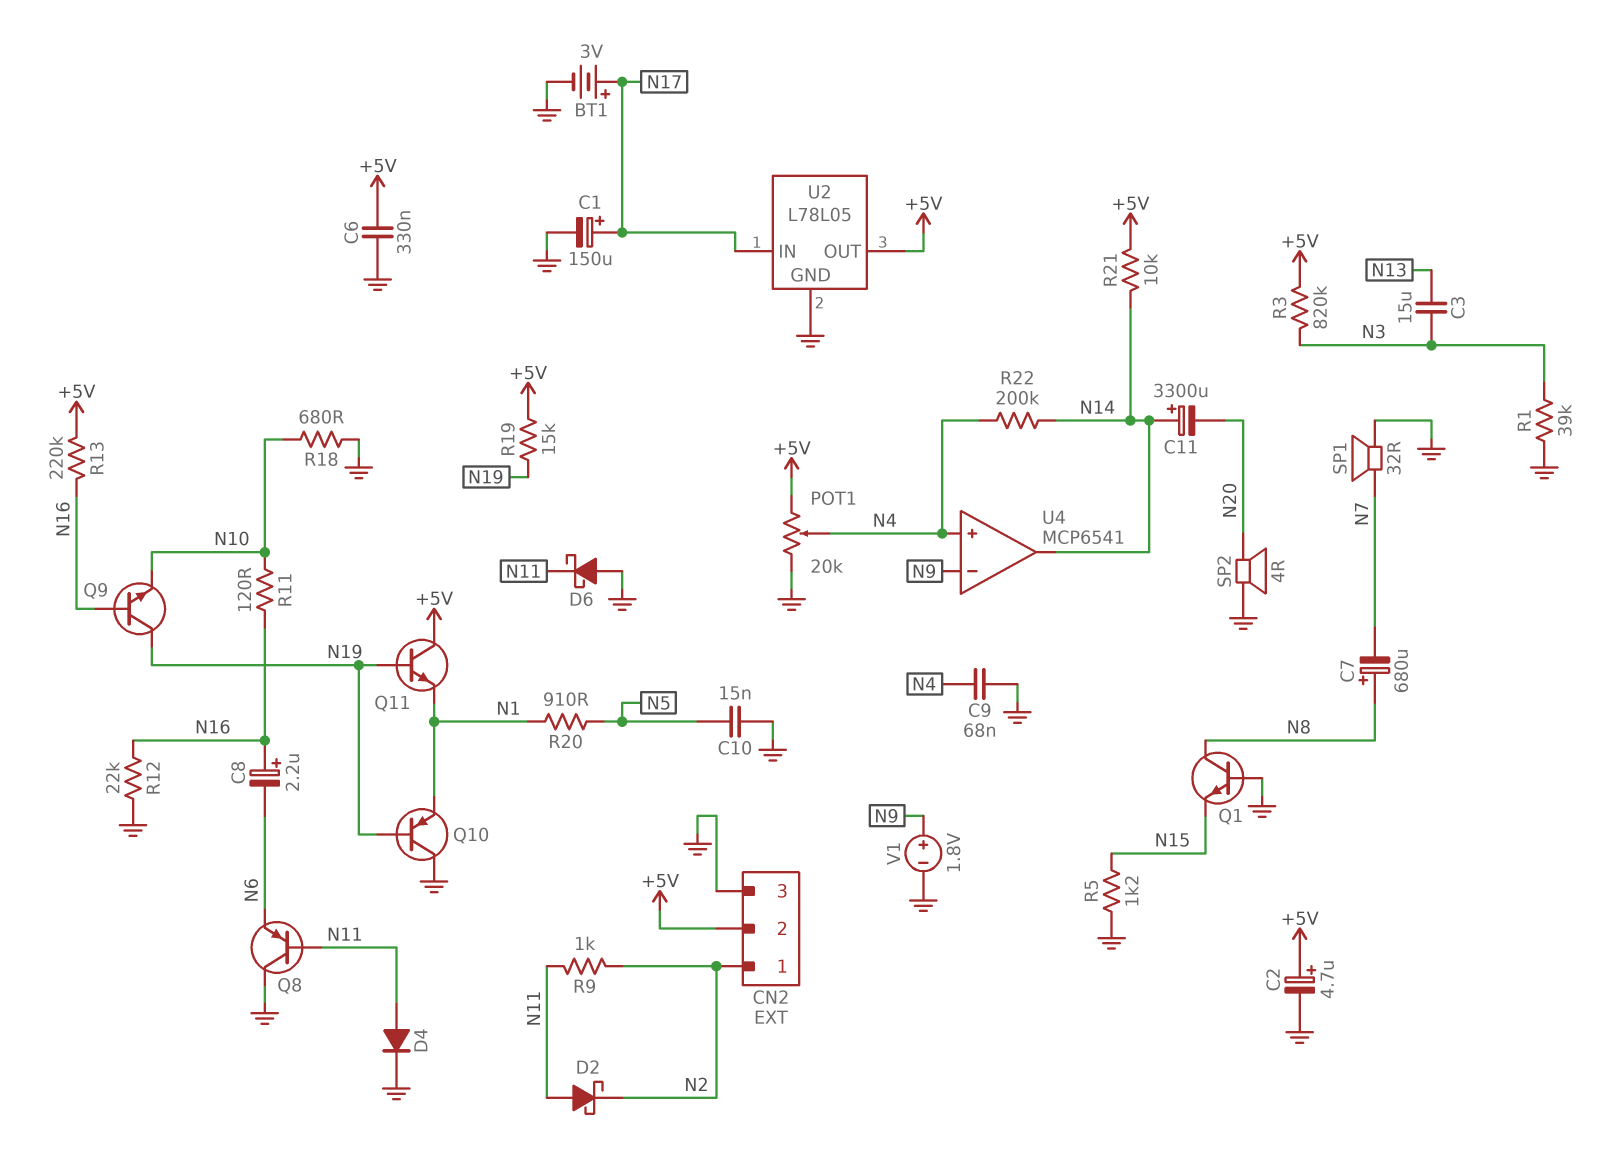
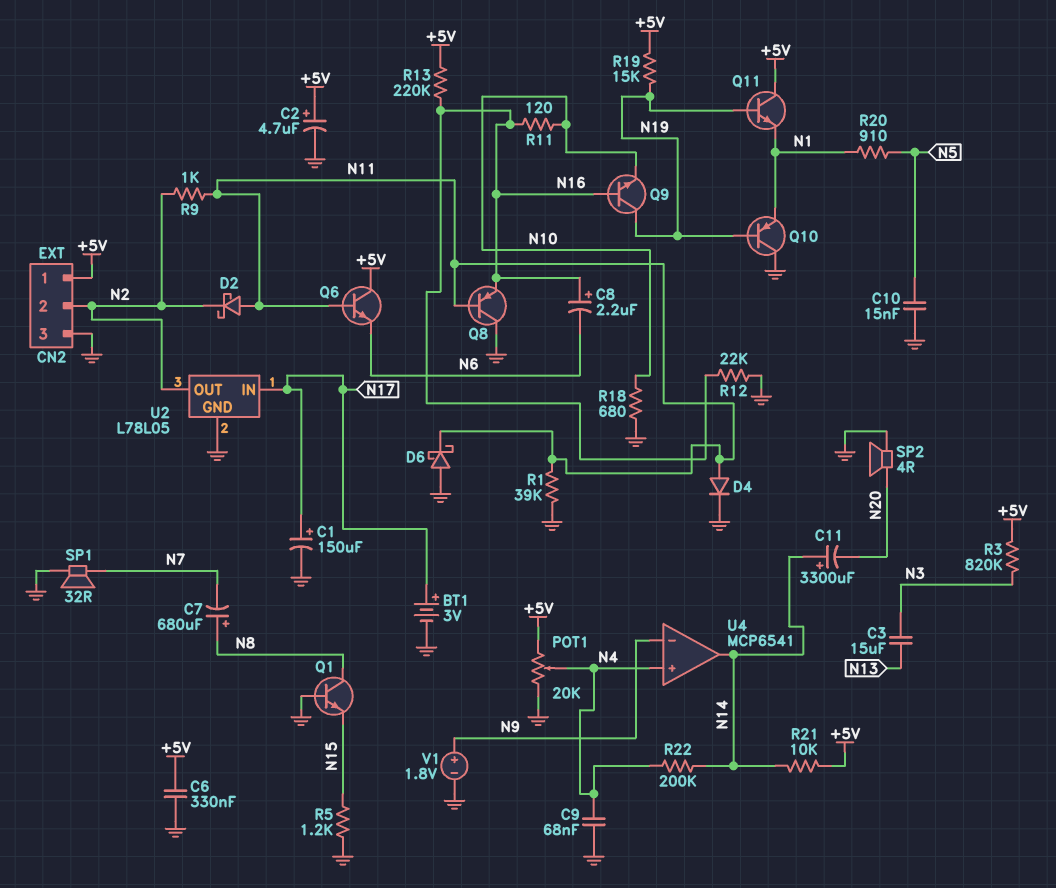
CN2 pin 1: N2 -> +5V
CN2 pin 2: +5V -> N2
Q6: none -> NPN (B N11, C +5V, E N6)
Q8: PNP (B N11, C GND, E N6) -> PNP (B N11, C GND, E N16)
R1: 39k (GND, N3) -> 39k (GND, N11)
U2 pin OUT: +5V -> N2

